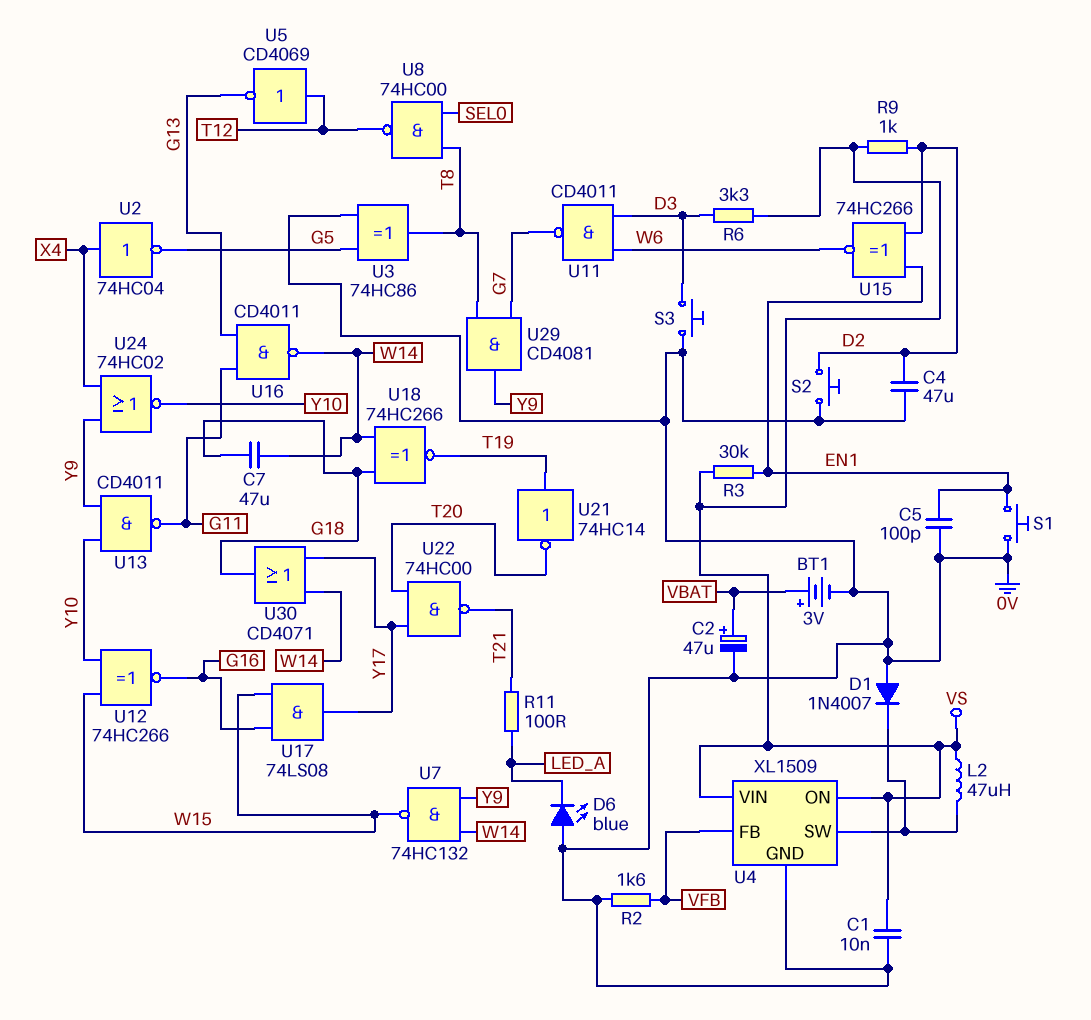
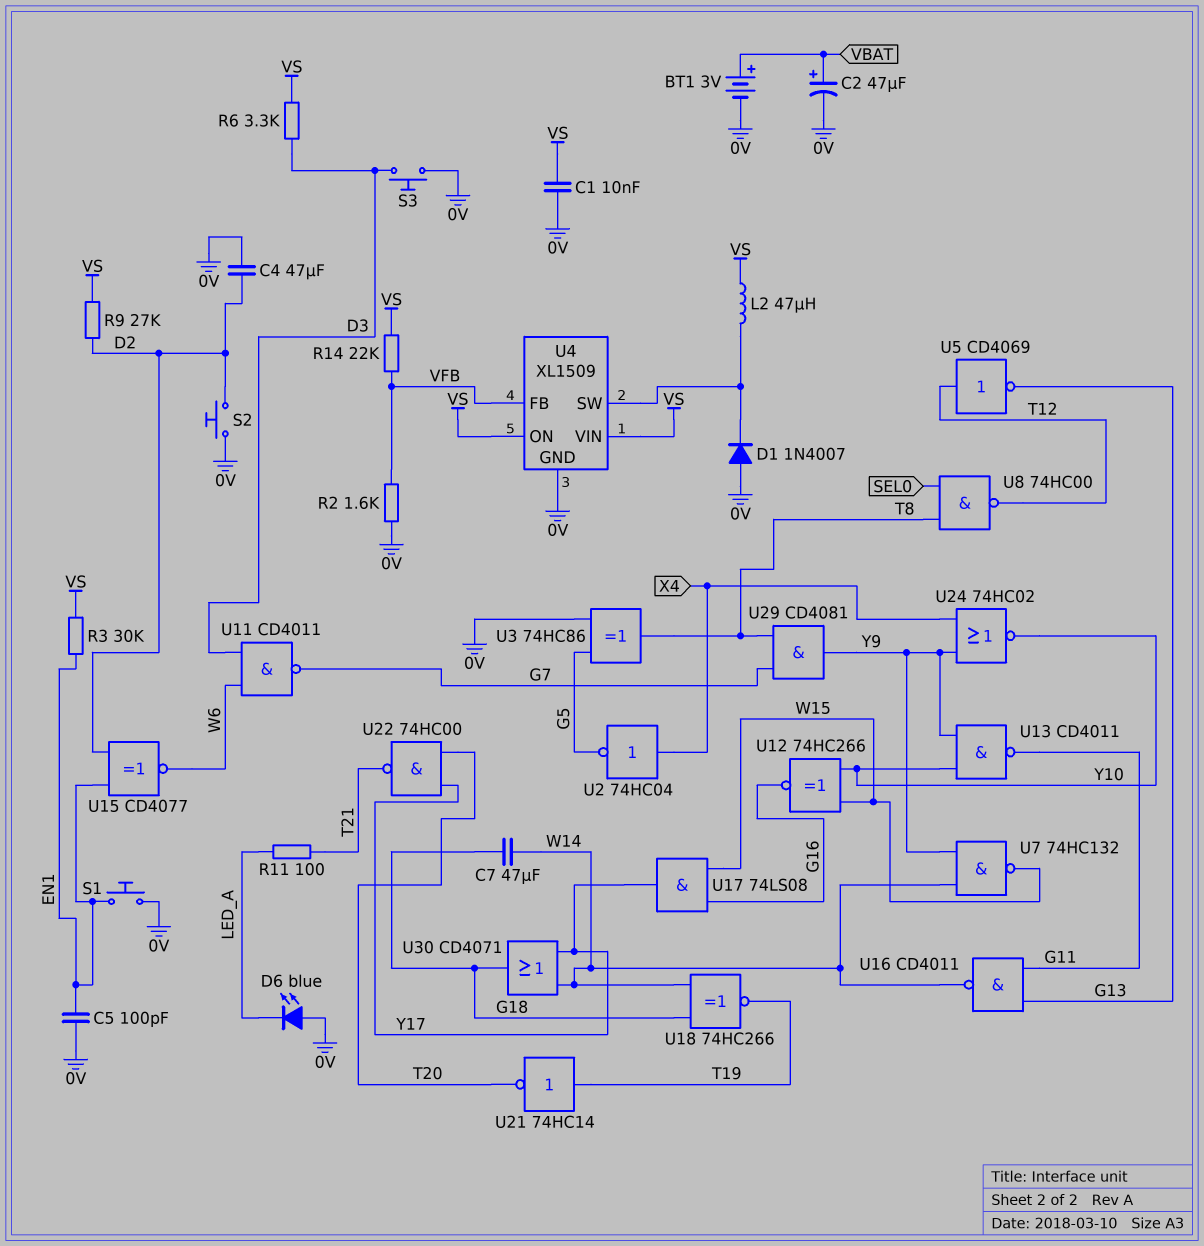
R9: 1k (D2, VS) -> 27k (D2, VS)
R14: none -> 22k (VFB, VS)
U15: XNOR 74HC266 (in D2, in EN1, out W6) -> XNOR CD4077 (in D2, in EN1, out W6)

